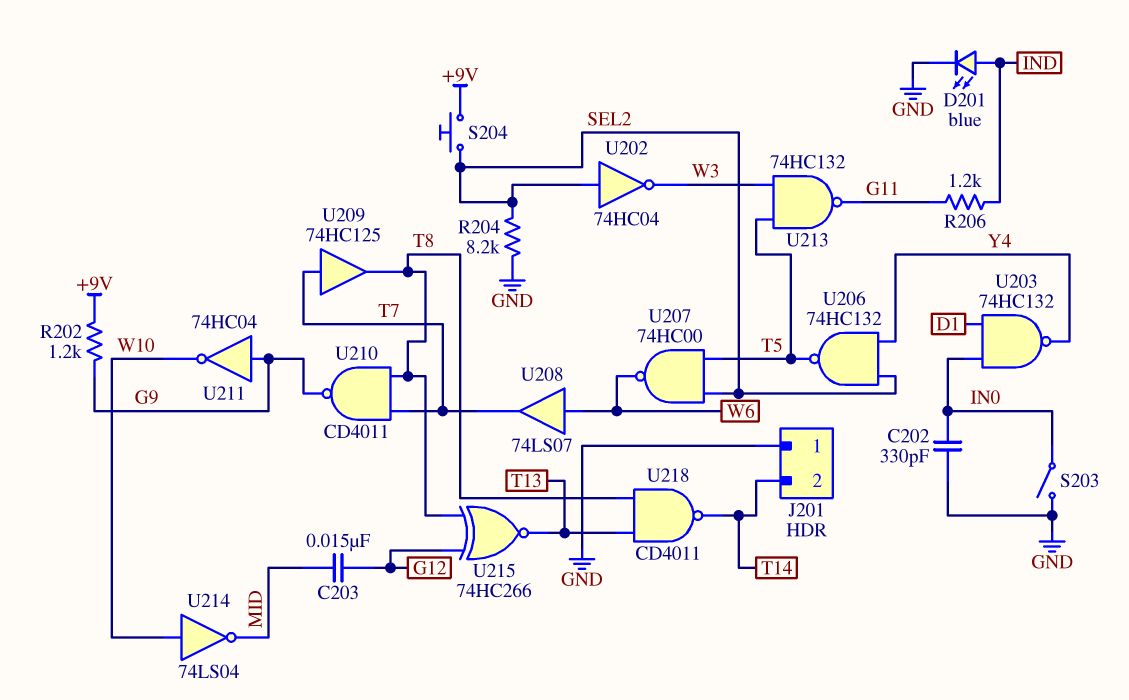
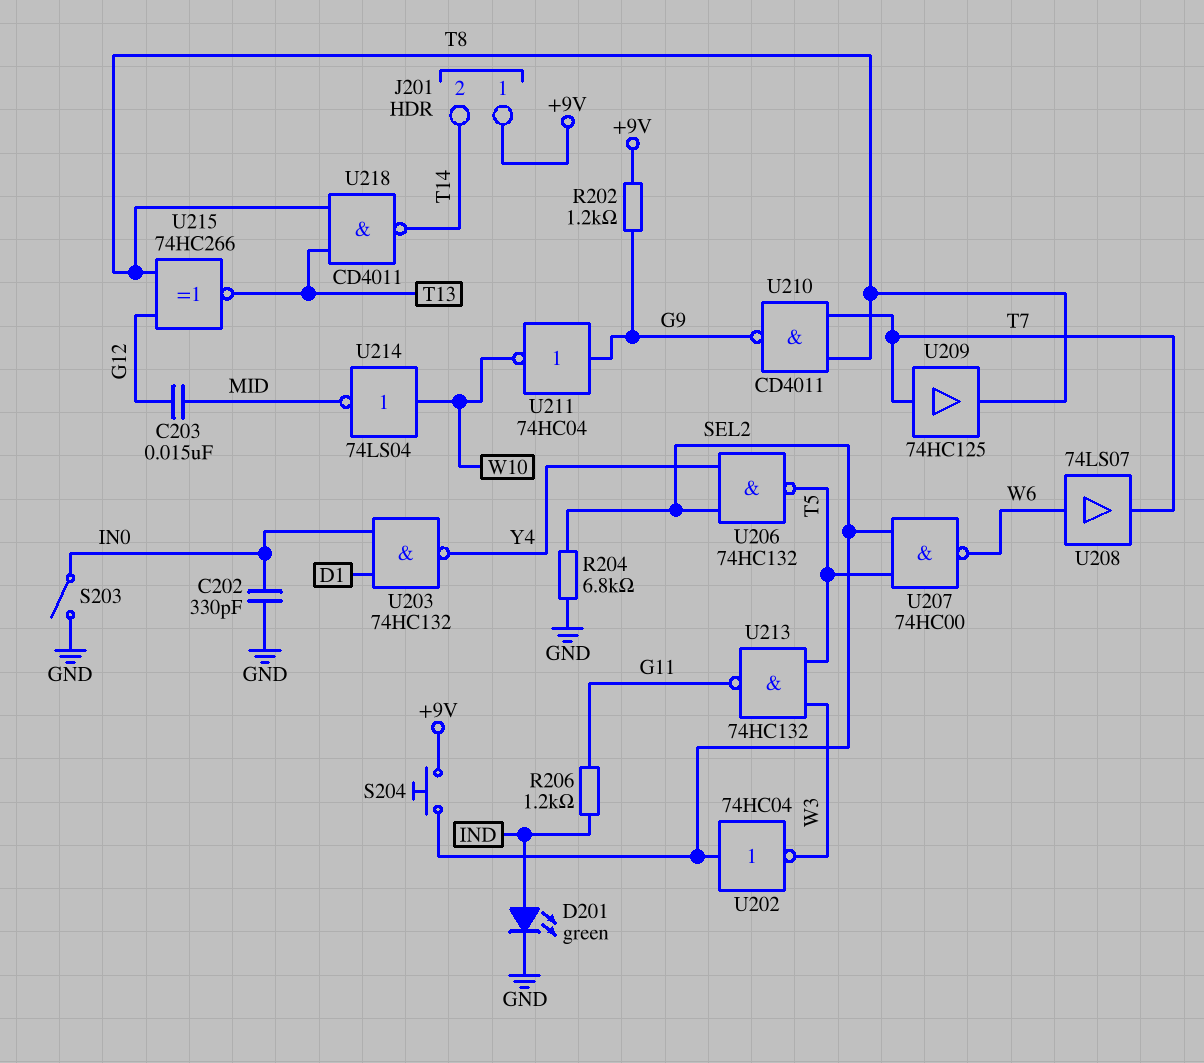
D201: LED blue (A IND, K GND) -> LED green (A IND, K GND)
J201 pin 1: GND -> +9V
R204: 8.2k (GND, SEL2) -> 6.8k (GND, SEL2)

